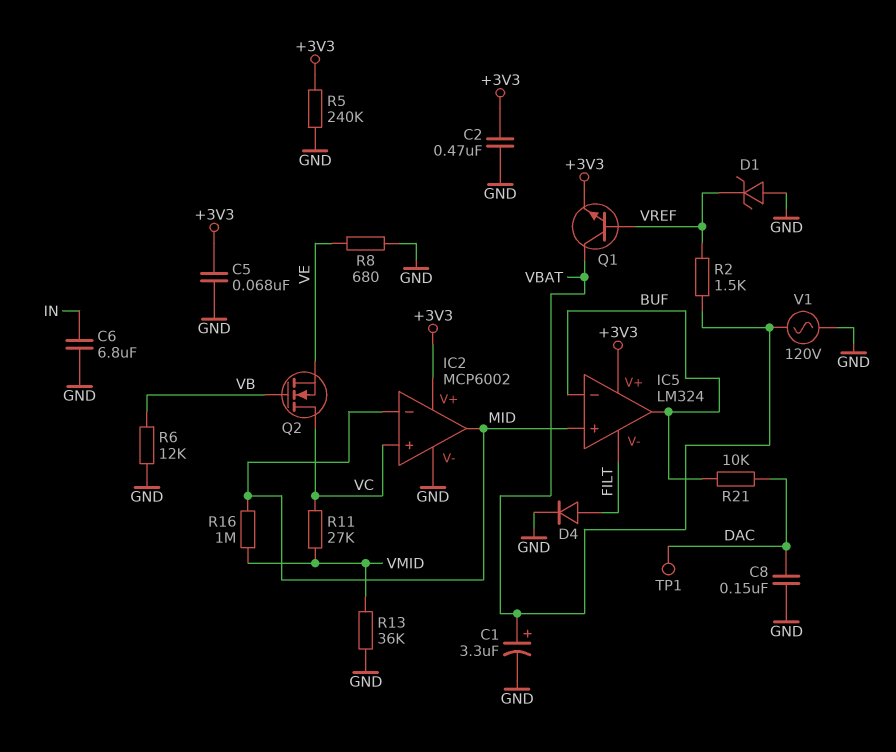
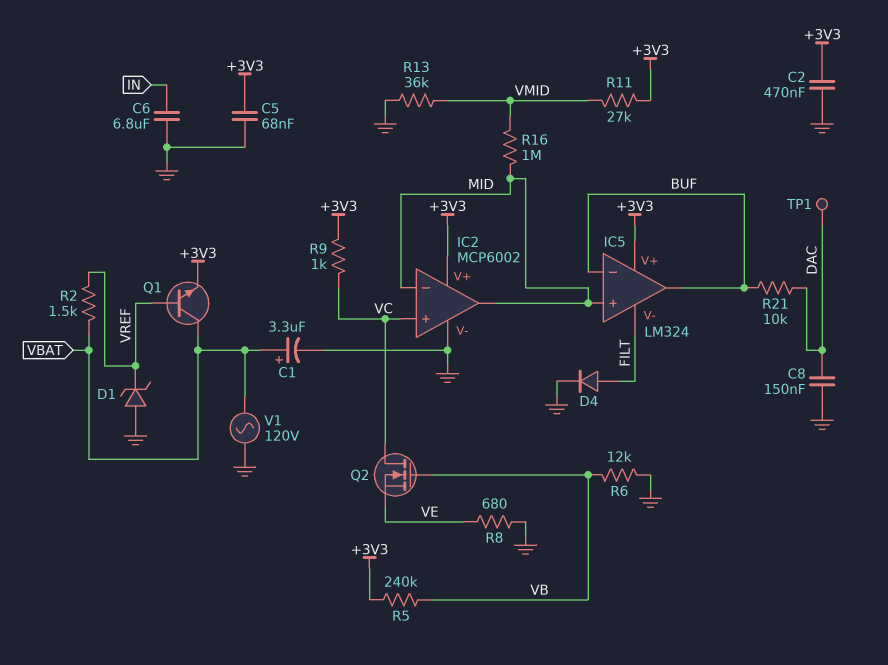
R5: 240k (+3V3, GND) -> 240k (+3V3, VB)
R9: none -> 1k (+3V3, VC)
R11: 27k (VC, VMID) -> 27k (+3V3, VMID)

